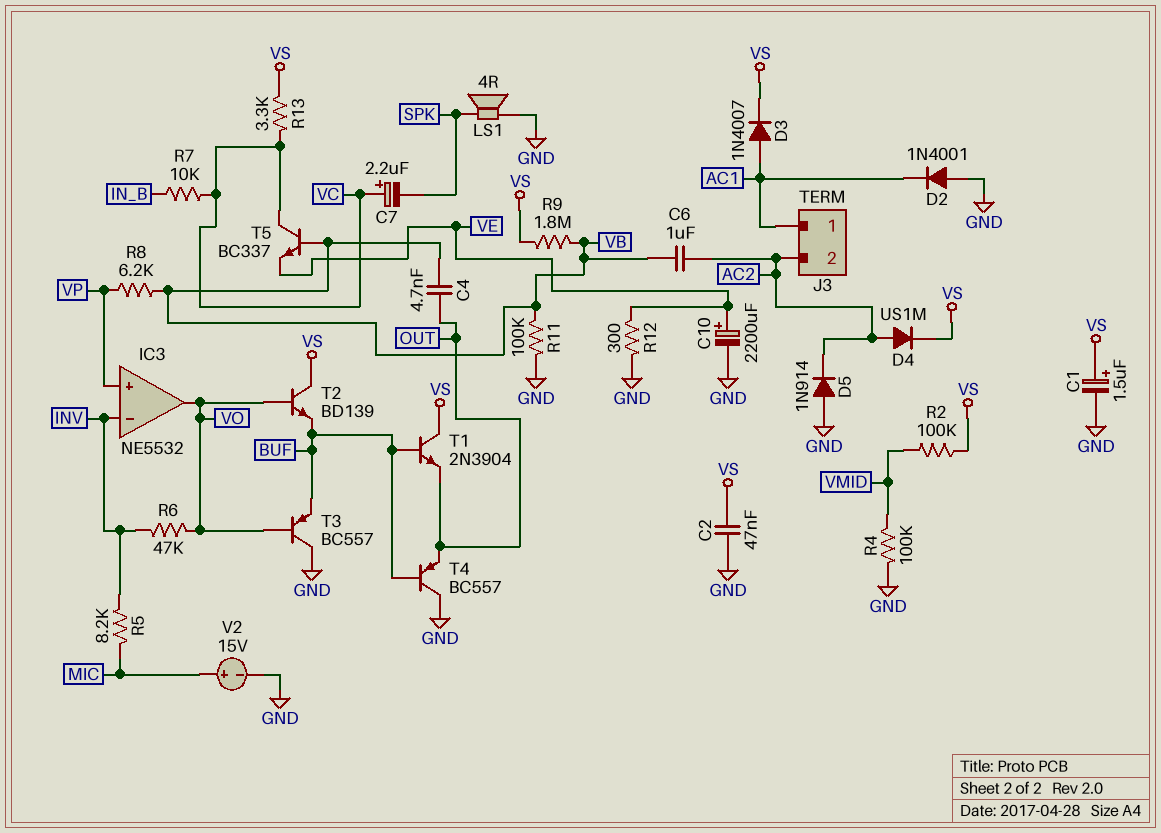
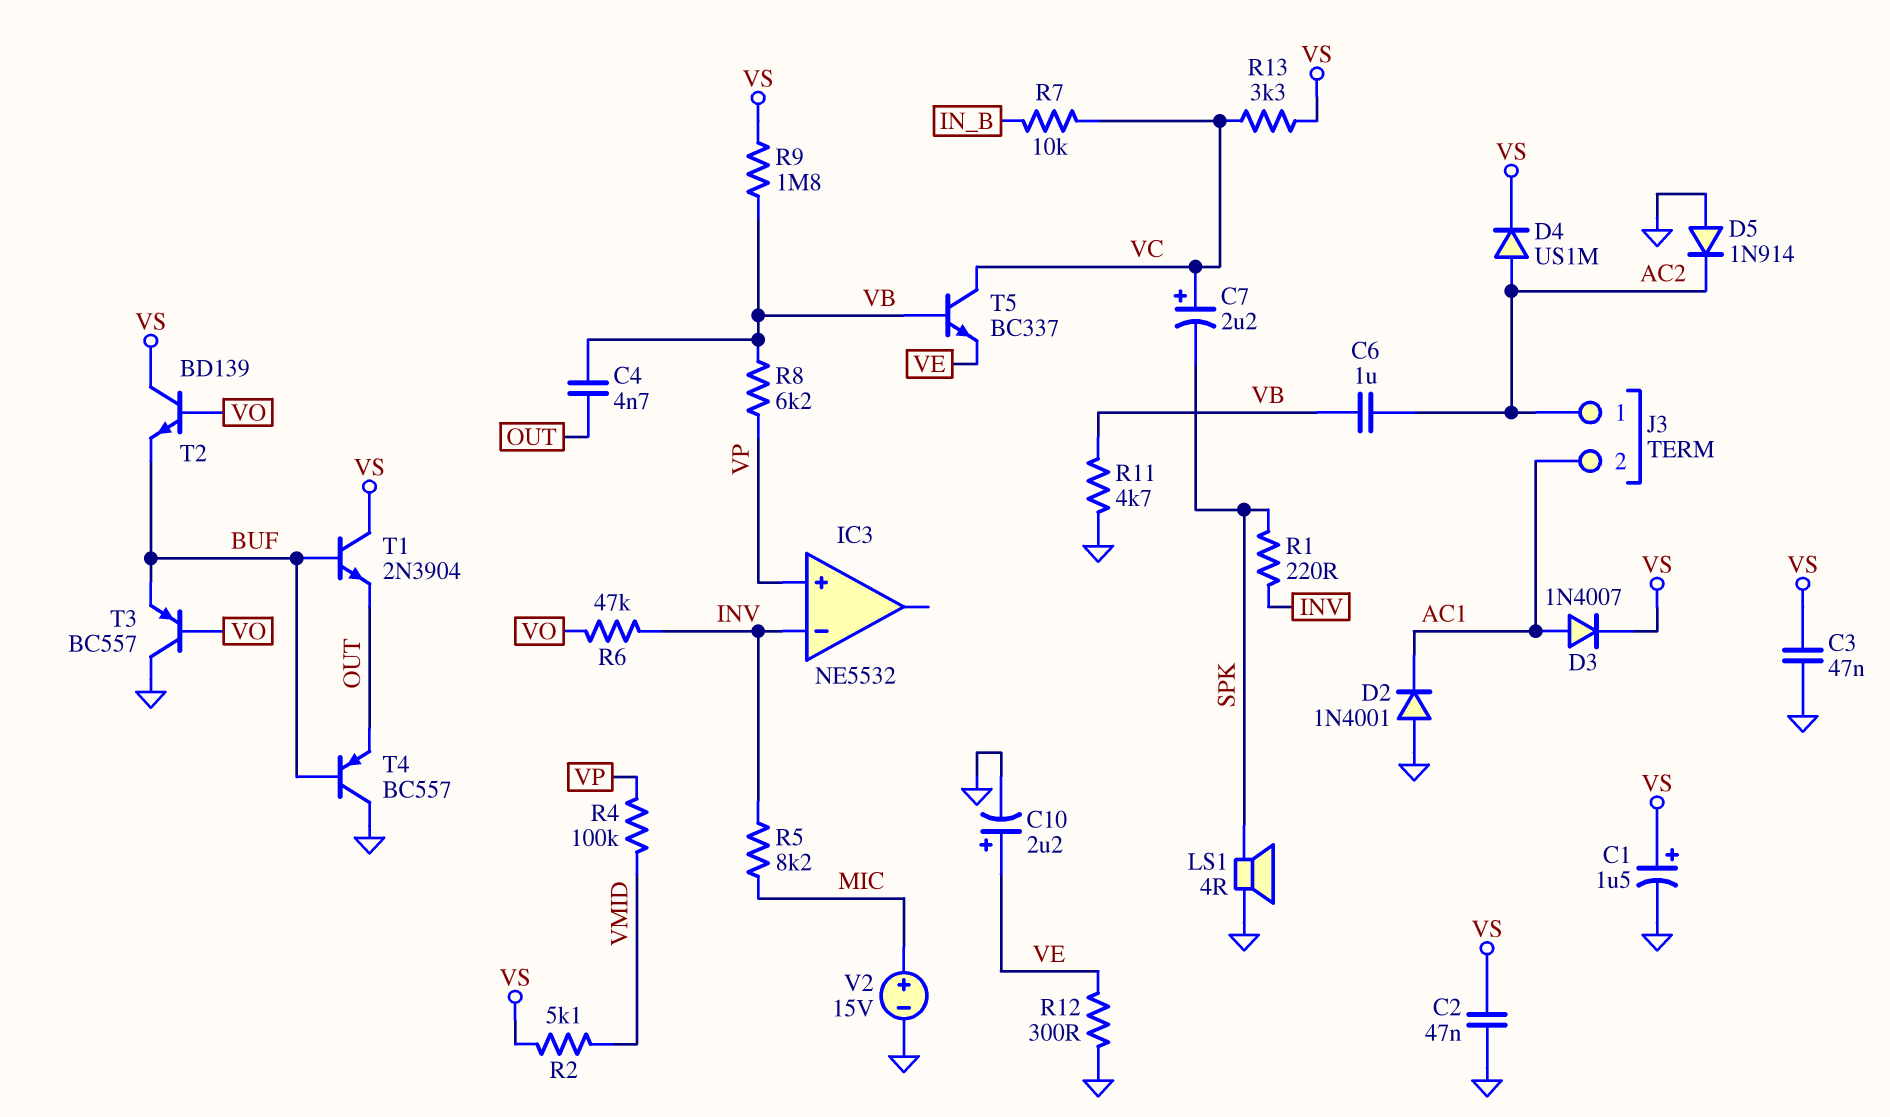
C3: none -> 47nF (GND, VS)
C10: 2200uF (plus VE, minus GND) -> 2.2uF (plus VE, minus GND)
IC3 pin out: VO -> none
J3 pin 1: AC1 -> AC2
J3 pin 2: AC2 -> AC1
R1: none -> 220 (INV, SPK)
R2: 100k (VMID, VS) -> 5.1k (VMID, VS)
R4: 100k (GND, VMID) -> 100k (VMID, VP)
R11: 100k (GND, VB) -> 4.7k (GND, VB)

